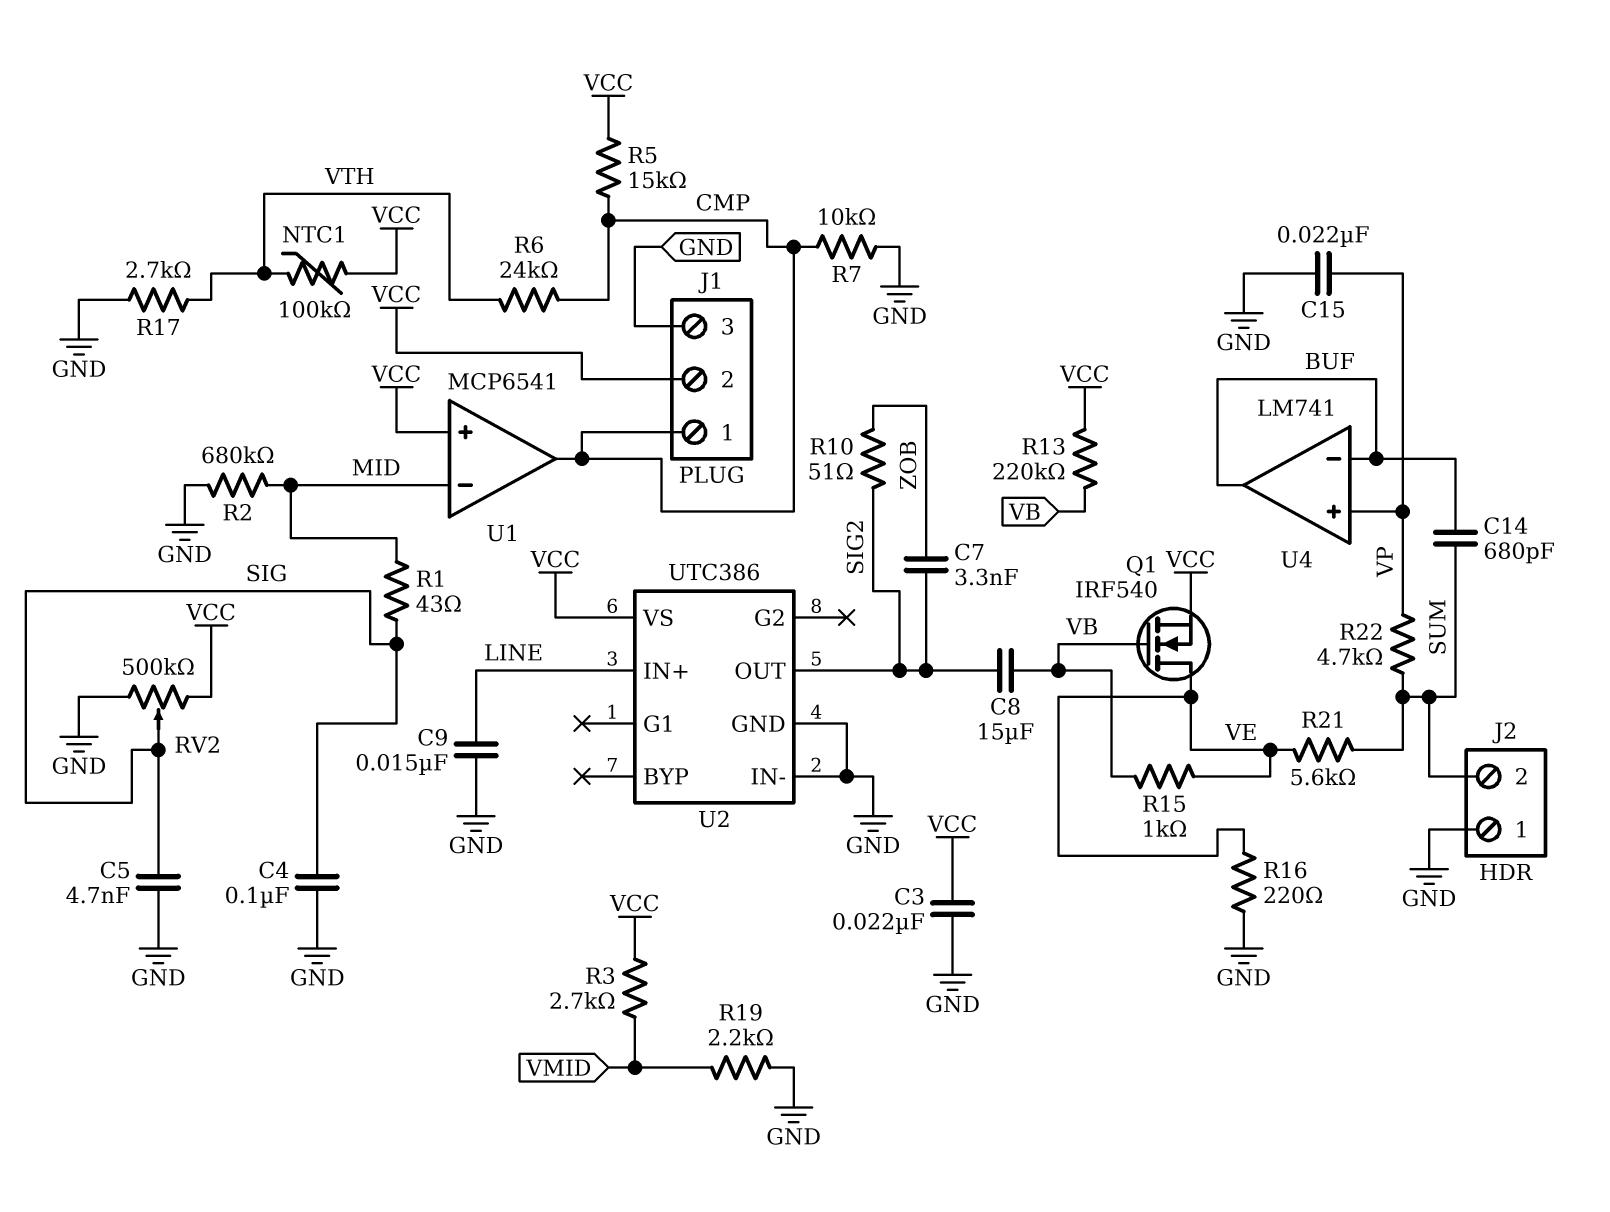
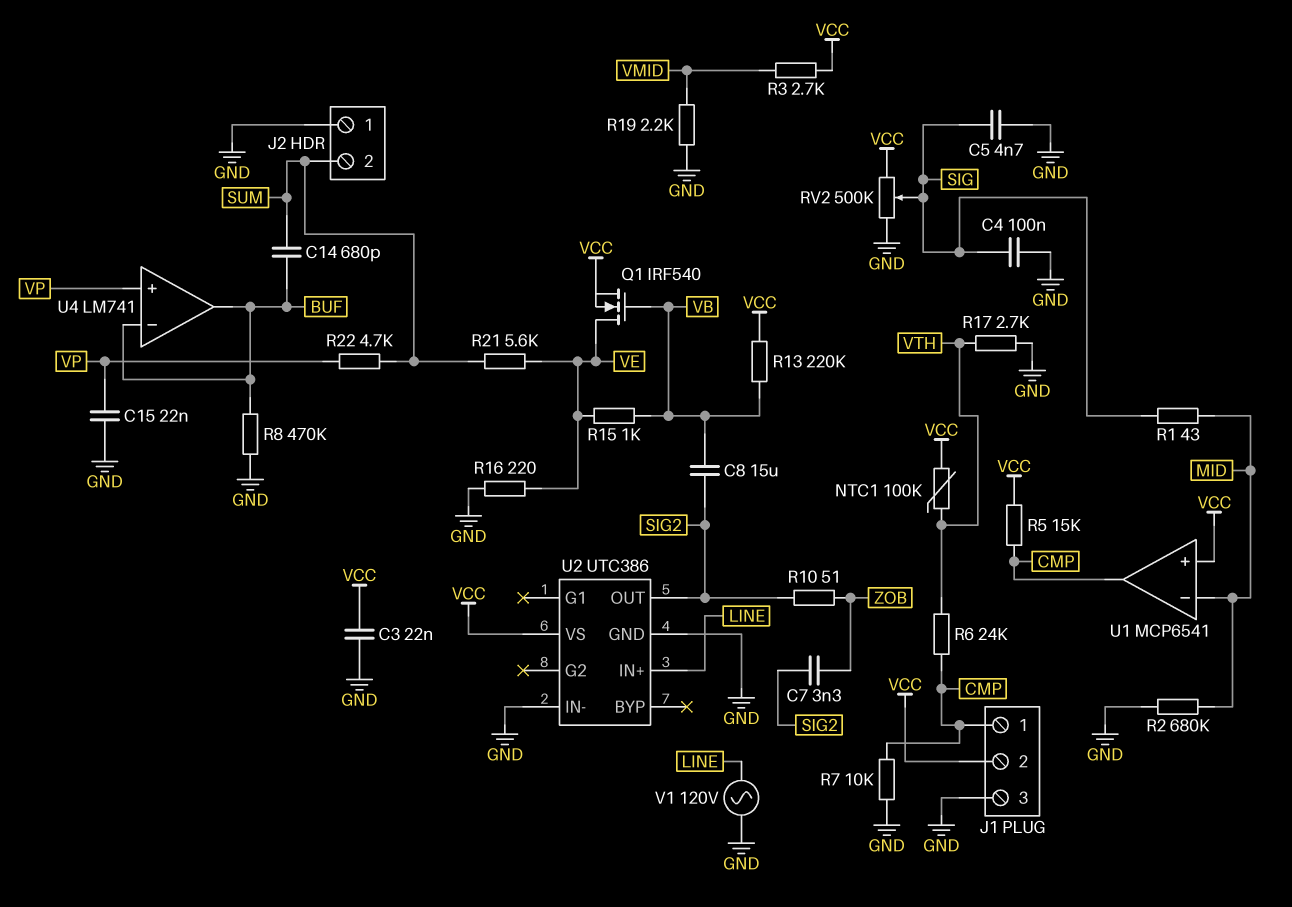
C9: 15nF (GND, LINE) -> none
R8: none -> 470k (BUF, GND)
V1: none -> AC 120V (GND, LINE)

